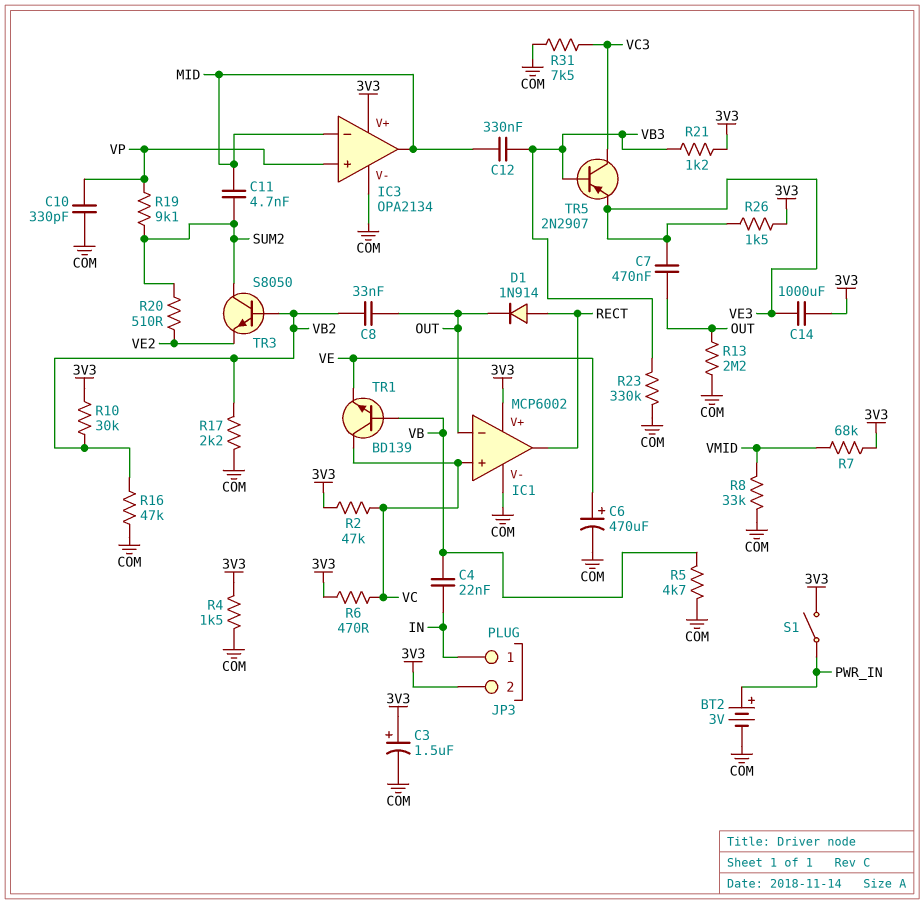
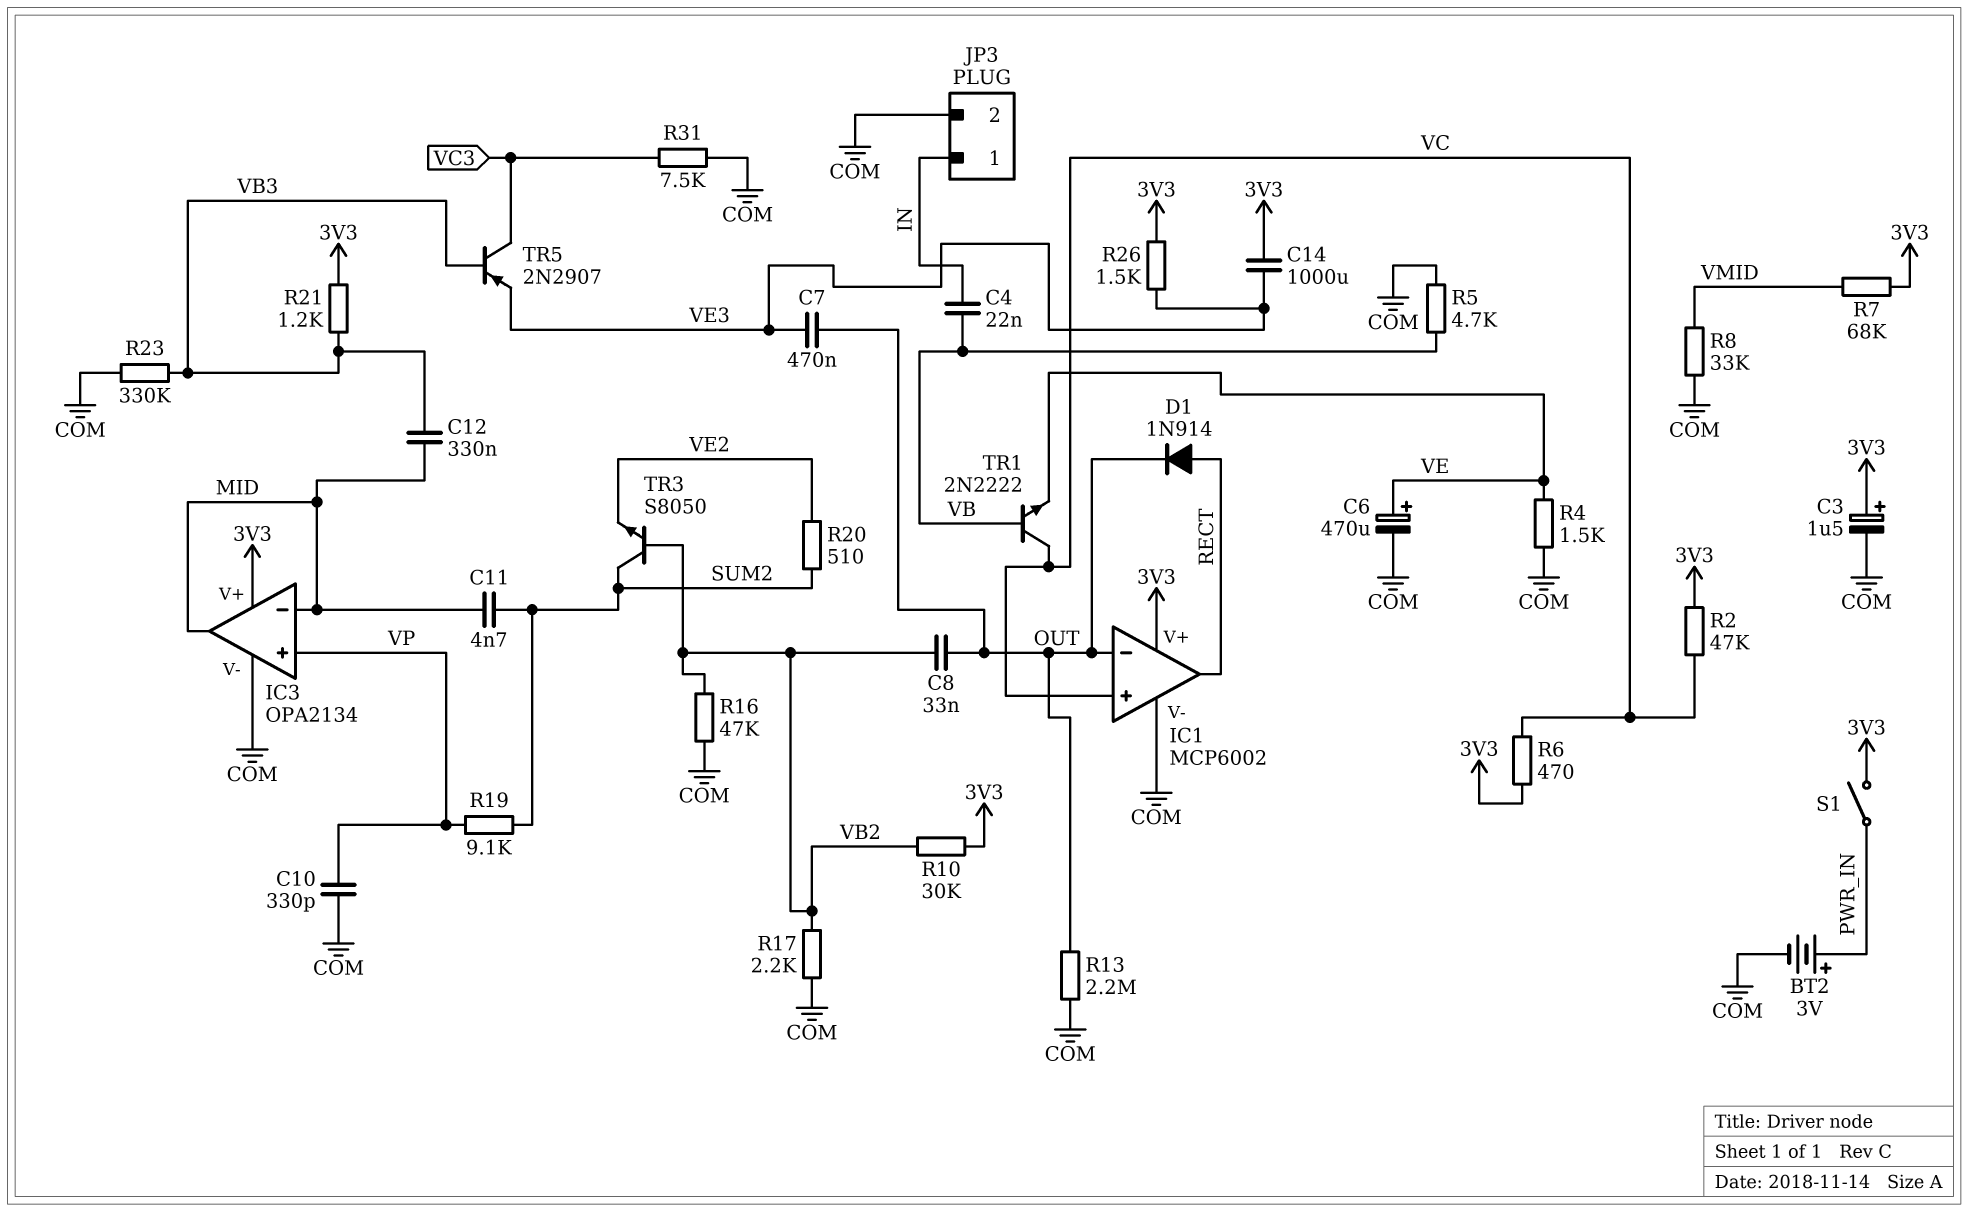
JP3 pin 2: 3V3 -> COM
R4: 1.5k (3V3, COM) -> 1.5k (COM, VE)
TR1: NPN BD139 (B VB, C VC, E VE) -> NPN 2N2222 (B VB, C VC, E VE)

